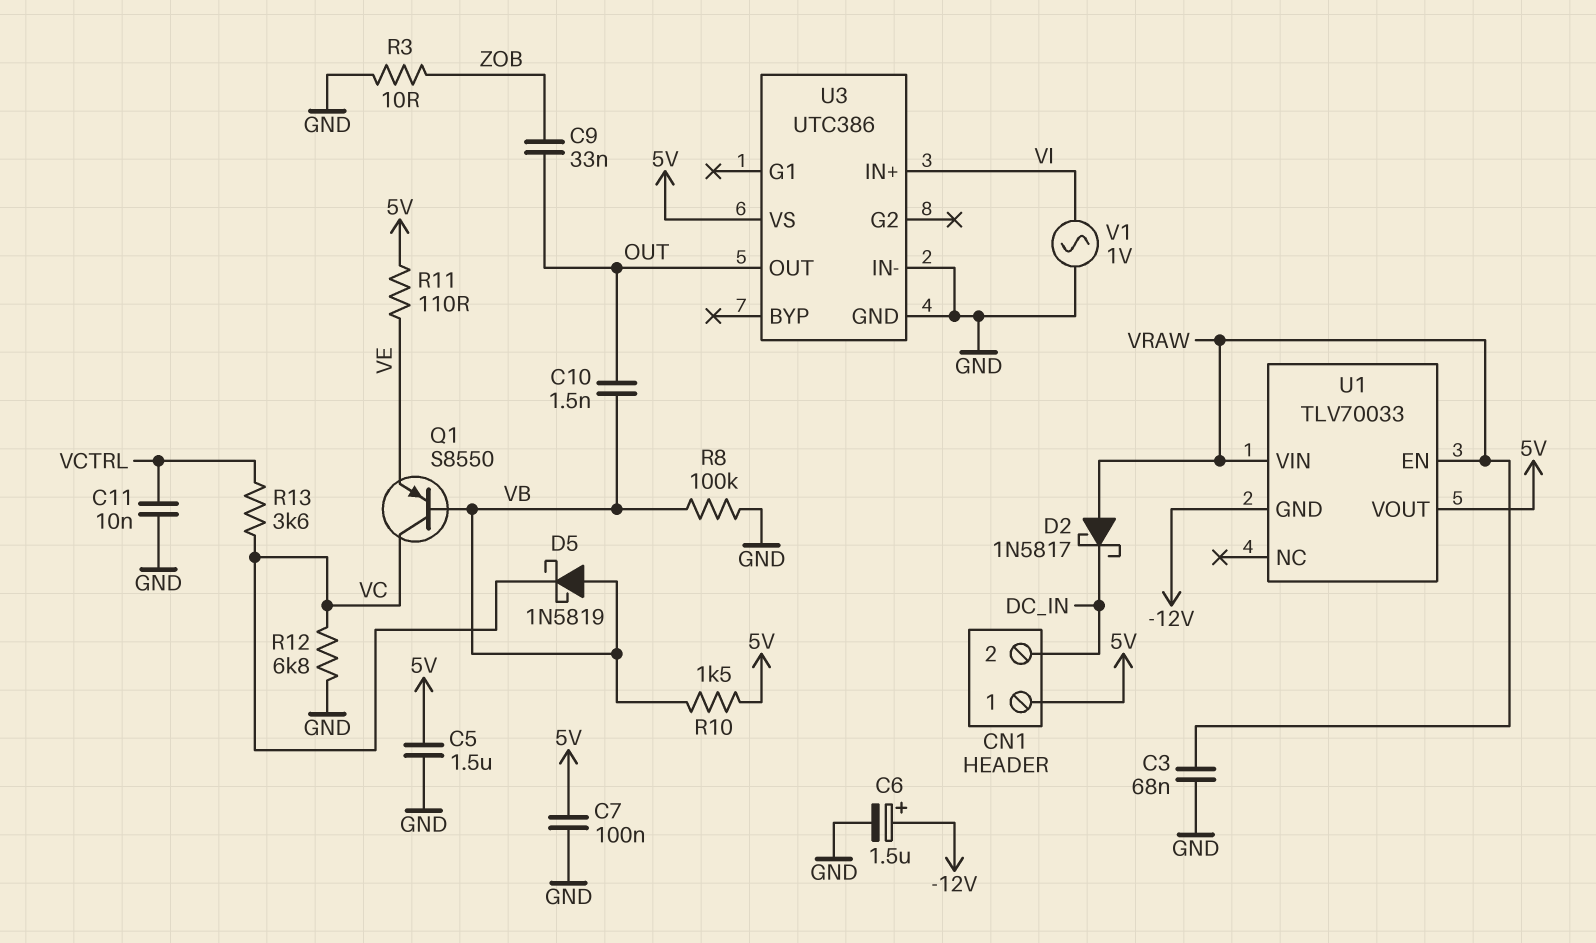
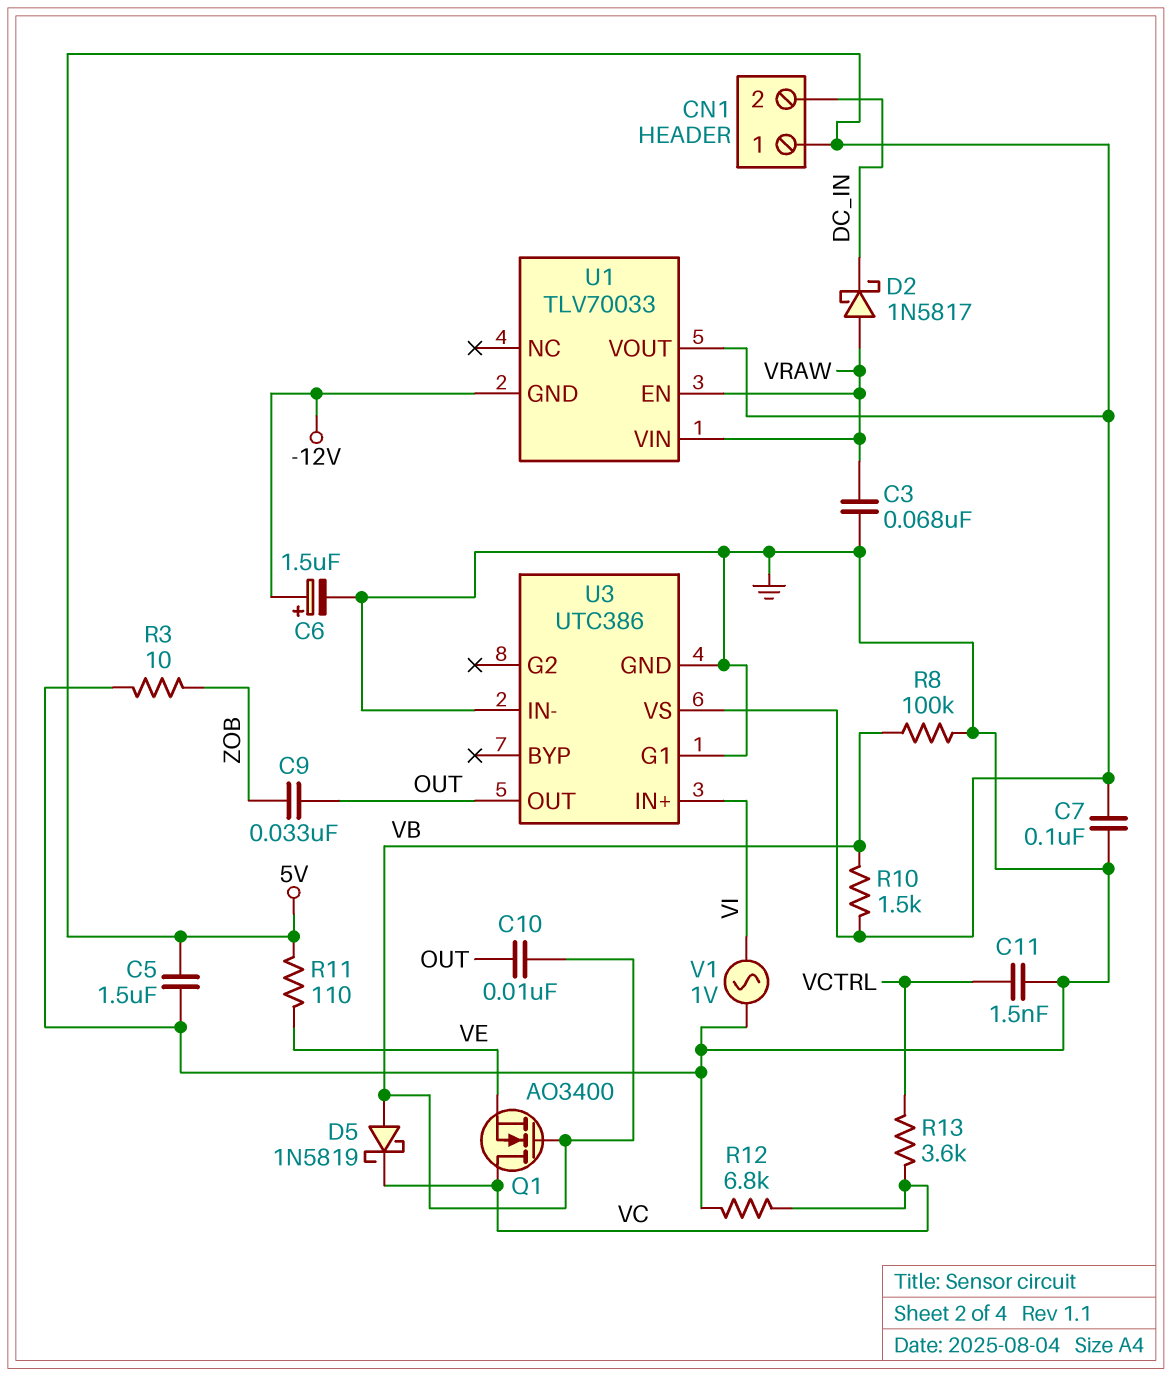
C10: 1.5nF (OUT, VB) -> 10nF (OUT, VB)
C11: 10nF (GND, VCTRL) -> 1.5nF (GND, VCTRL)
Q1: PNP S8550 (B VB, C VC, E VE) -> NMOS AO3400 (G VB, D VC, S VE)
U3 pin G1: none -> GND

